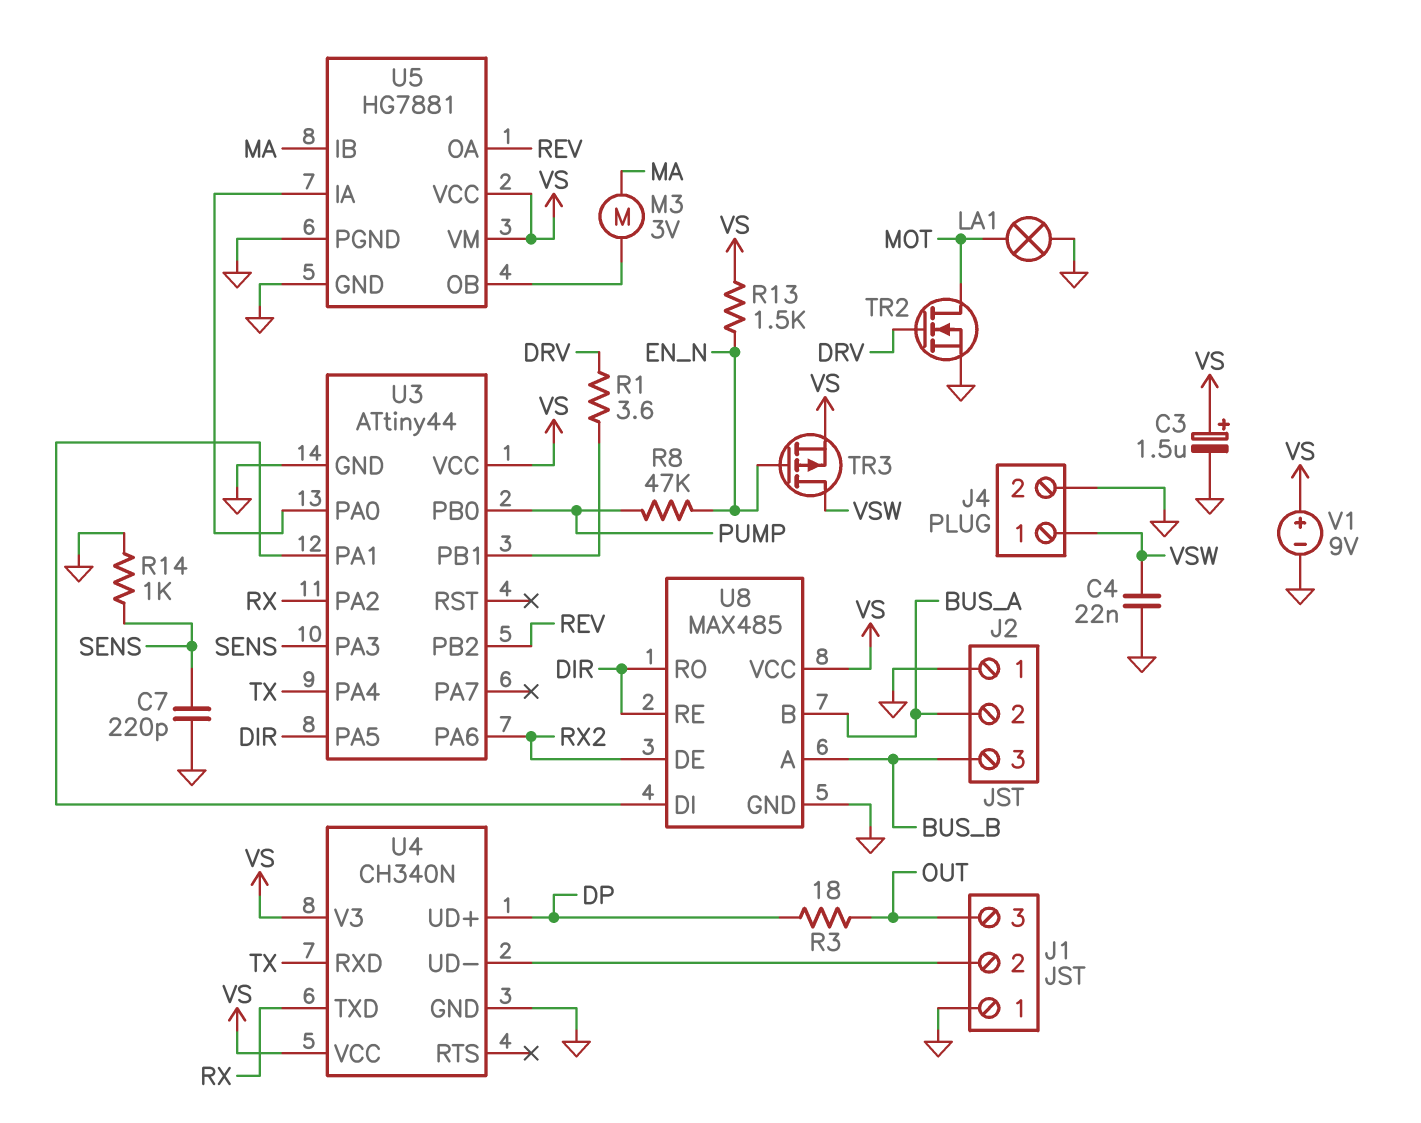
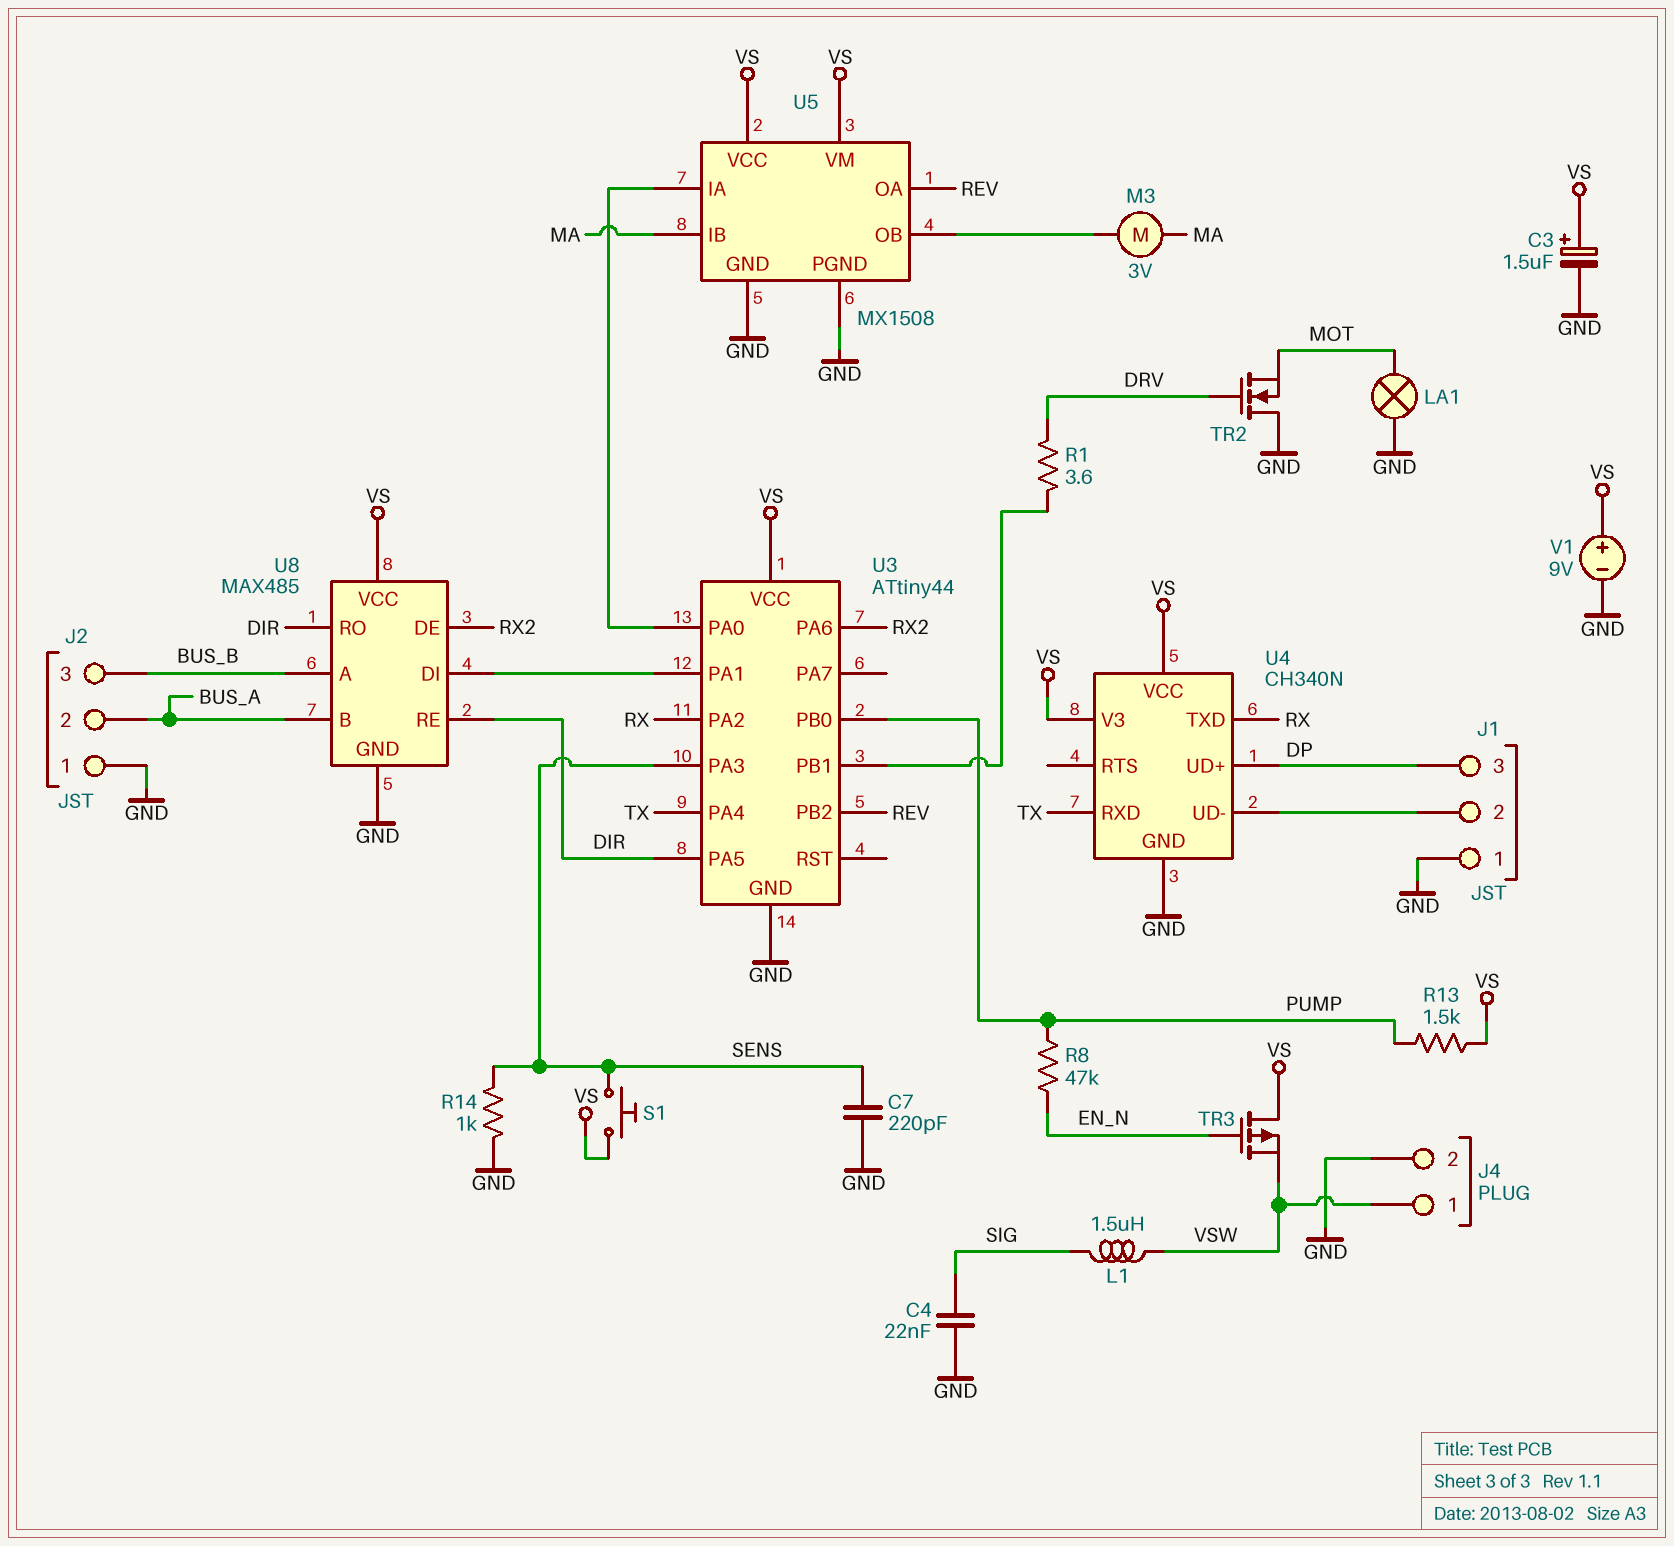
C4: 22nF (GND, VSW) -> 22nF (GND, SIG)
J1 pin 3: OUT -> DP
L1: none -> 1.5uH (SIG, VSW)
R3: 18 (DP, OUT) -> none
R13: 1.5k (EN_N, VS) -> 1.5k (PUMP, VS)
S1: none -> button (SENS, VS)
TR2: NMOS (G DRV, D MOT, S GND) -> NMOS (G DRV, D GND, S MOT)
TR3: PMOS (G EN_N, D VSW, S VS) -> PMOS (G EN_N, D VS, S VSW)
U5: HG7881 -> MX1508

